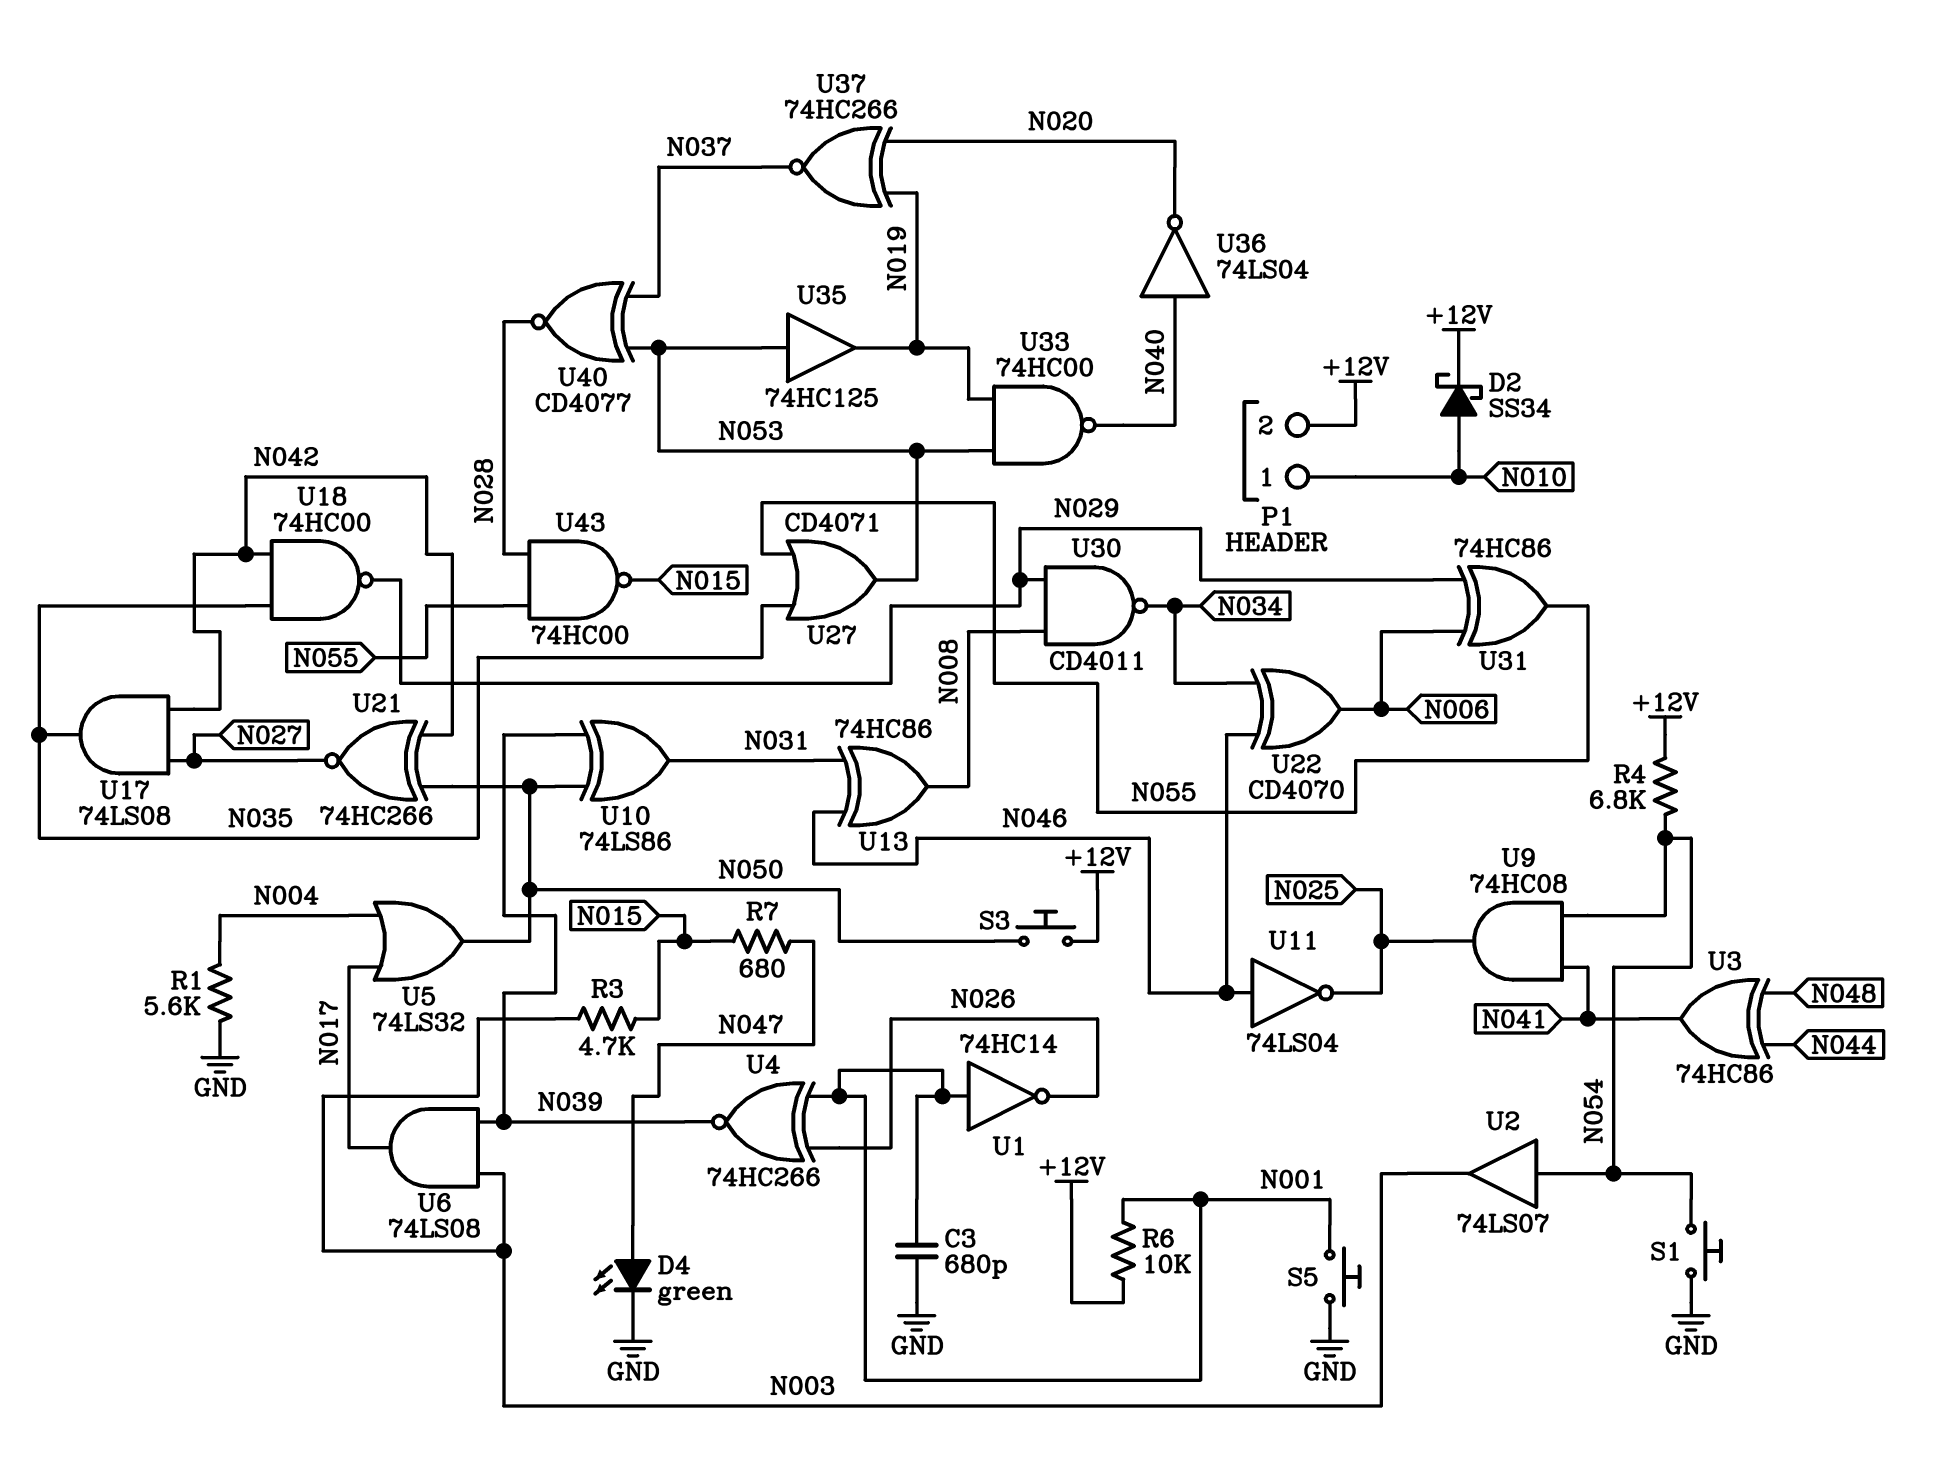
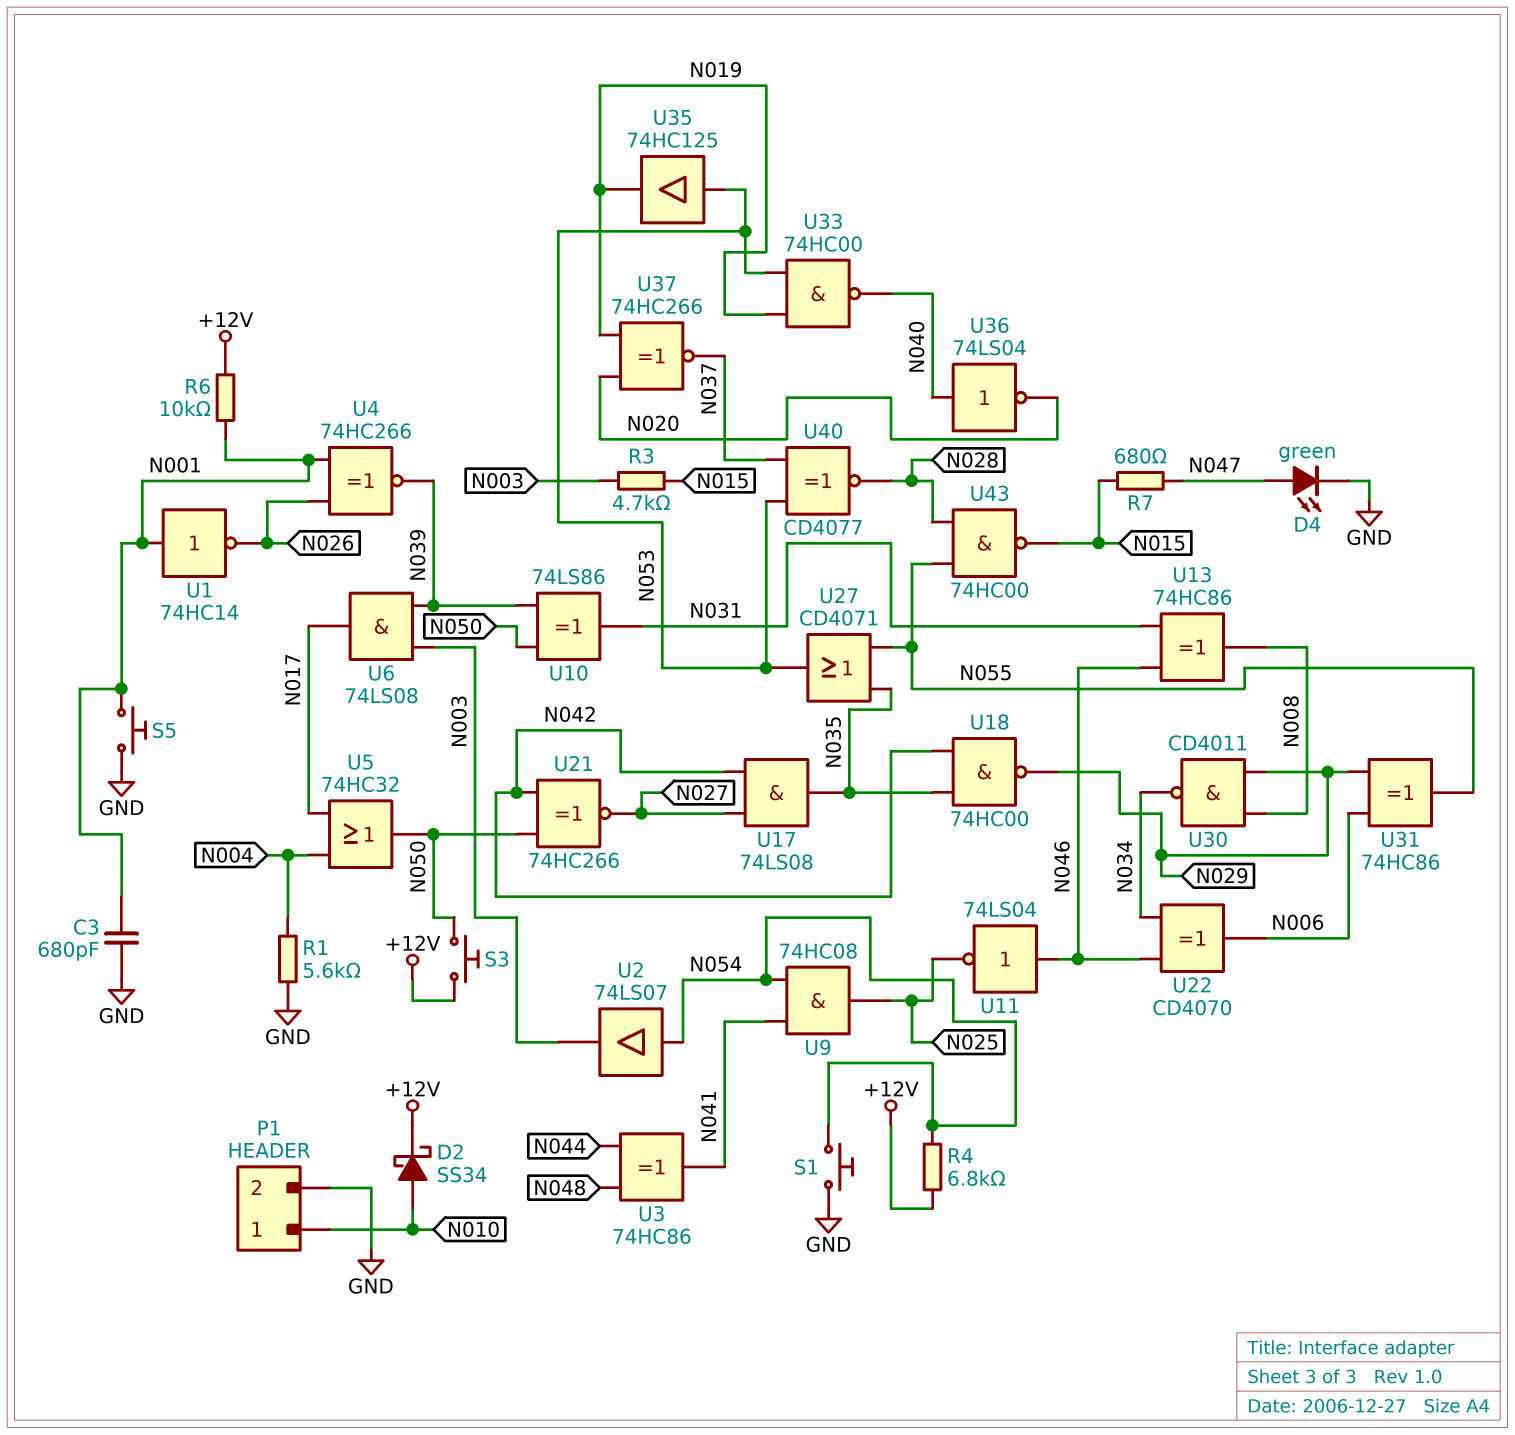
P1 pin 2: +12V -> GND
U5: OR 74LS32 (in N004, in N017, out N050) -> OR 74HC32 (in N004, in N017, out N050)

